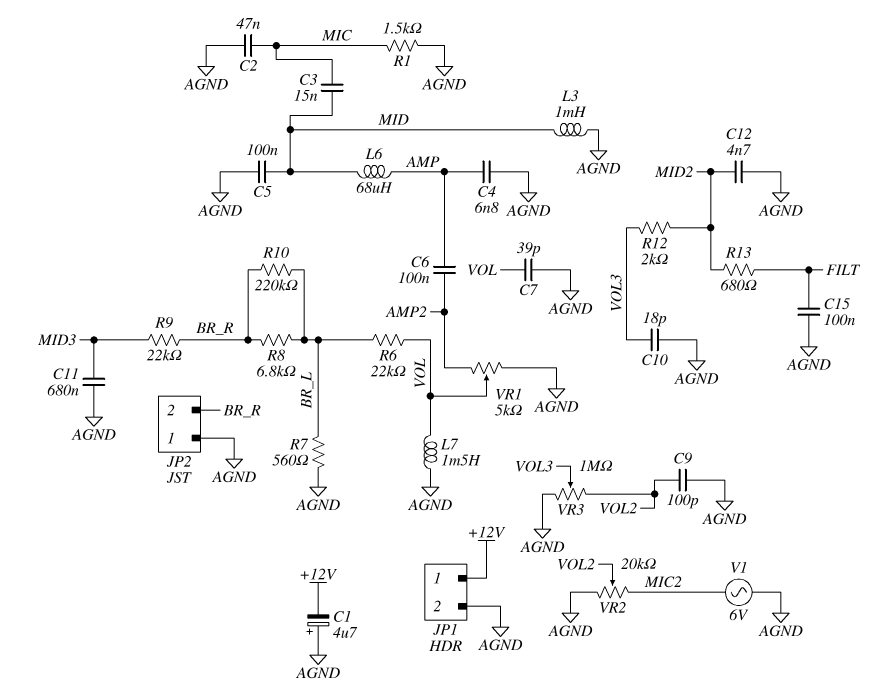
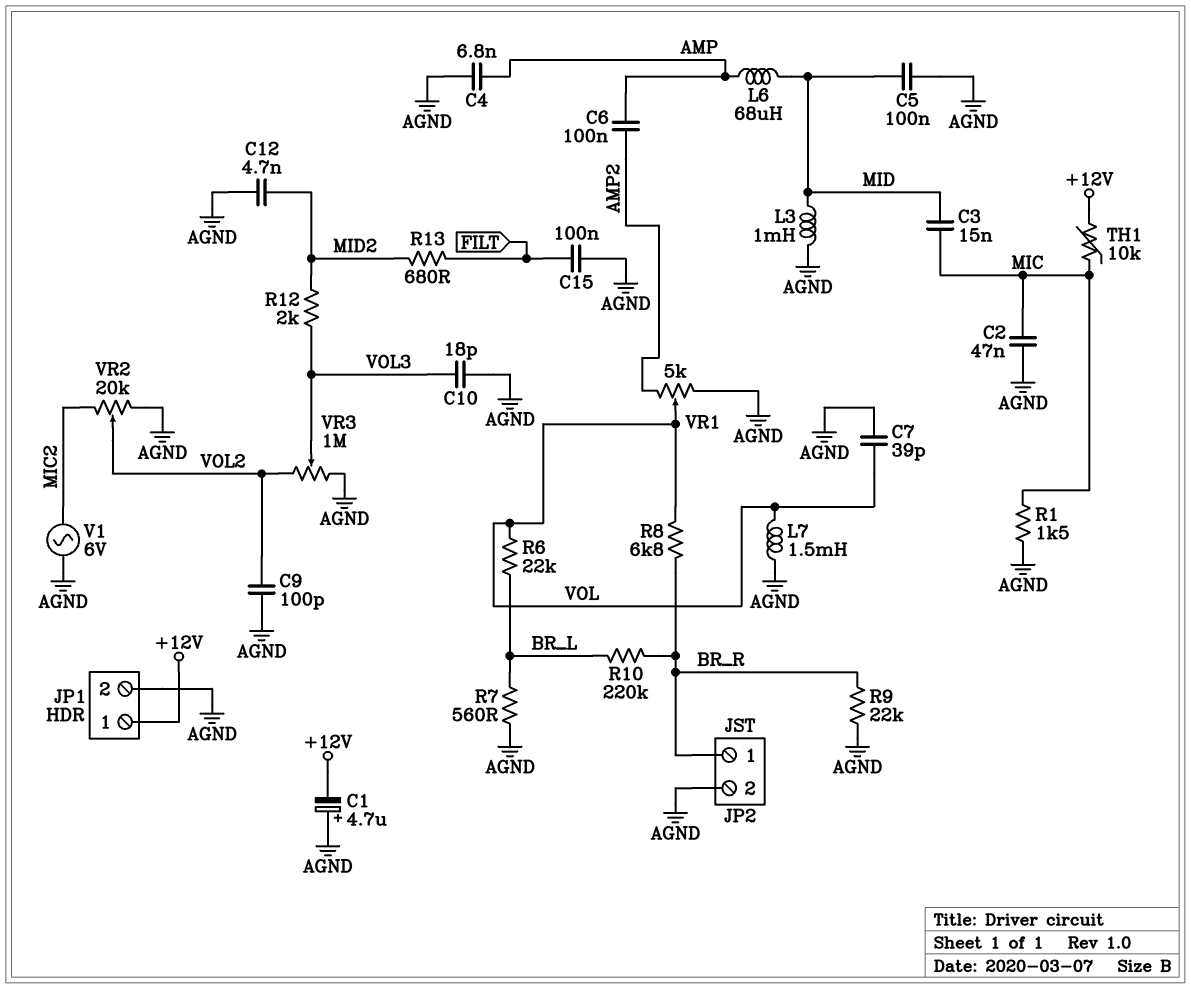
C11: 680nF (AGND, MID3) -> none
JP2 pin 1: AGND -> BR_R
JP2 pin 2: BR_R -> AGND
R8: 6.8k (BR_L, BR_R) -> 6.8k (BR_R, VOL)
R9: 22k (BR_R, MID3) -> 22k (AGND, BR_R)
TH1: none -> 10k (+12V, MIC)

